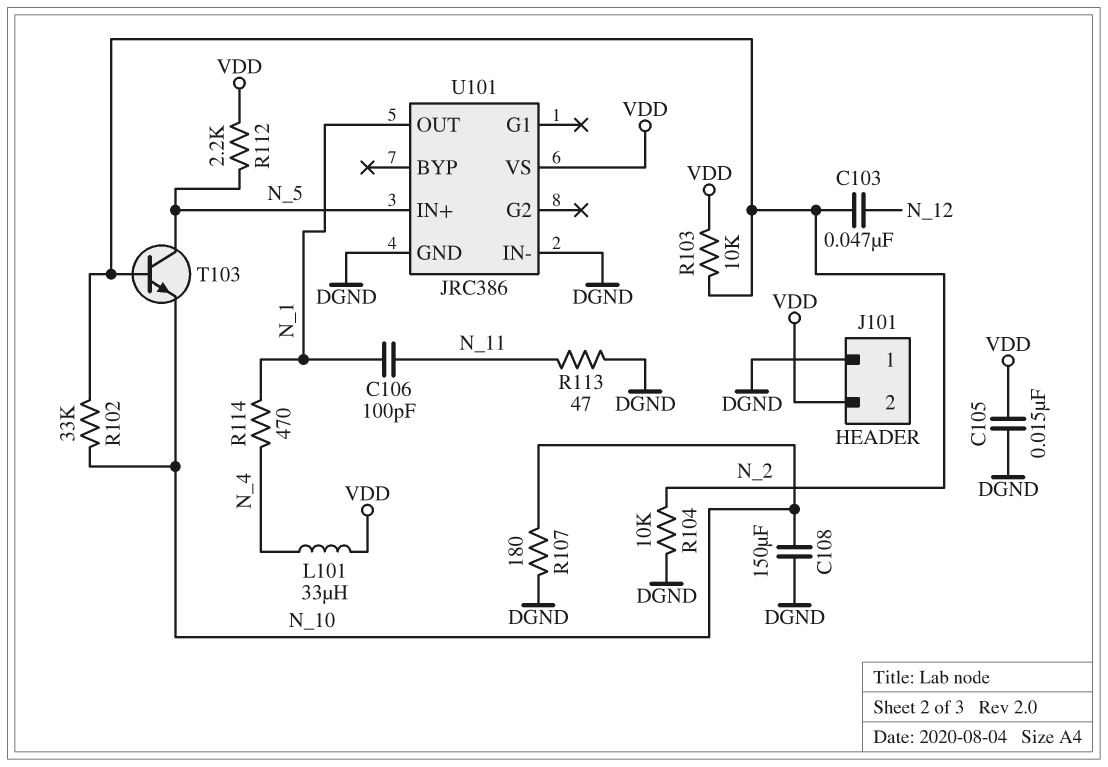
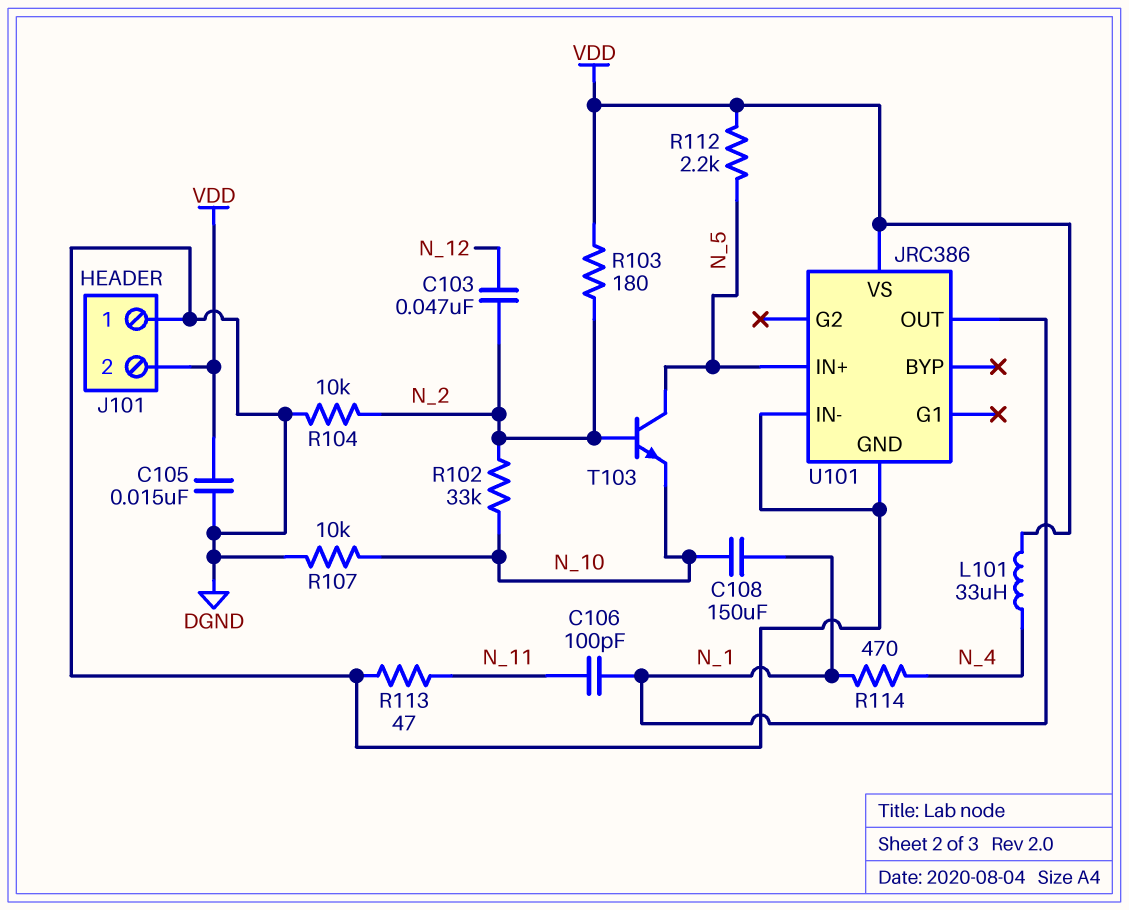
C108: 150uF (DGND, N_10) -> 150uF (N_1, N_10)
R103: 10k (N_2, VDD) -> 180 (N_2, VDD)
R107: 180 (DGND, N_10) -> 10k (DGND, N_10)

